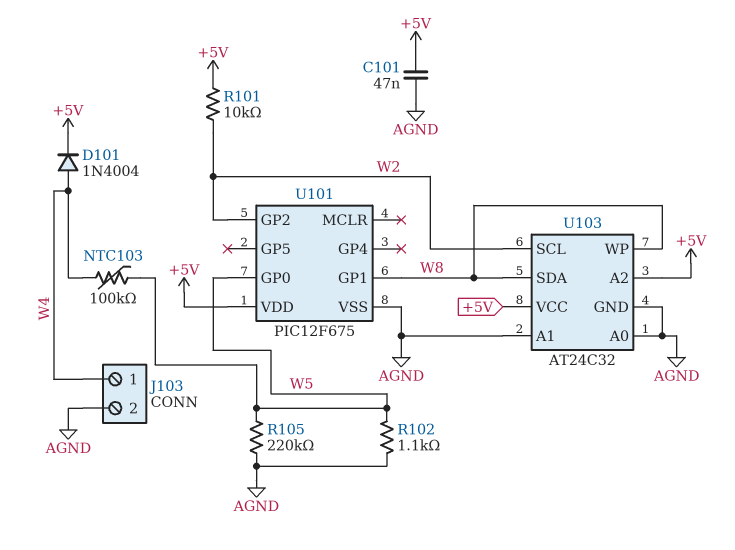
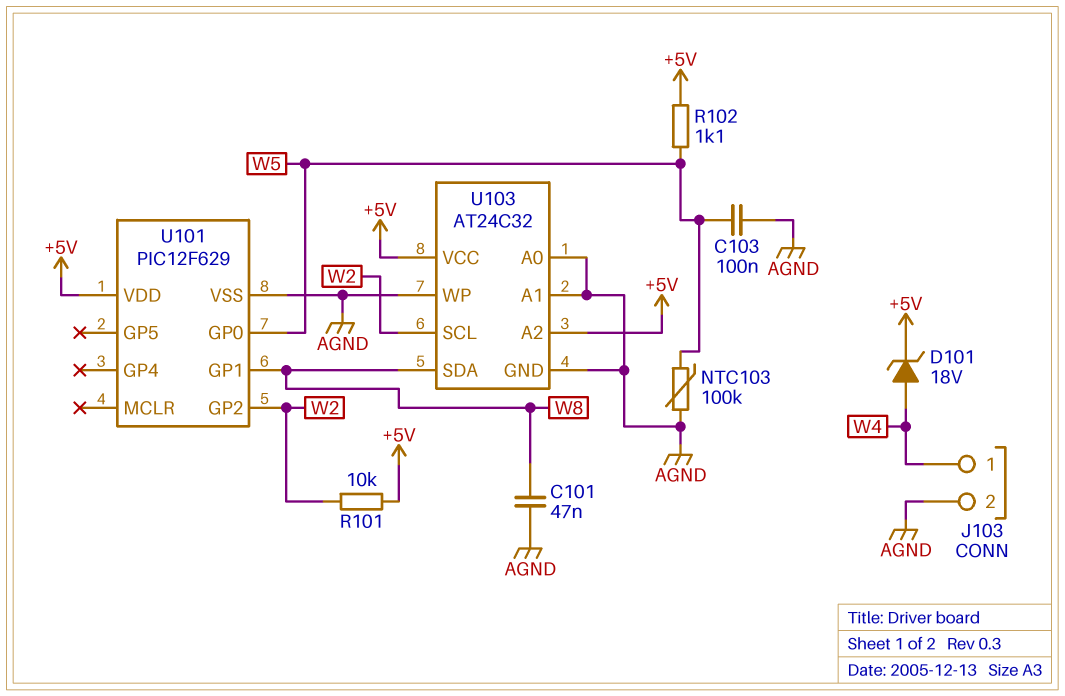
C101: 47nF (+5V, AGND) -> 47nF (AGND, W8)
C103: none -> 100nF (AGND, W5)
D101: diode 1N4004 (A W4, K +5V) -> zener 18V (A W4, K +5V)
NTC103: 100k (W4, W5) -> 100k (AGND, W5)
R102: 1.1k (AGND, W5) -> 1.1k (+5V, W5)
R105: 220k (AGND, W5) -> none
U101: PIC12F675 -> PIC12F629
U103 pin WP: W8 -> AGND

